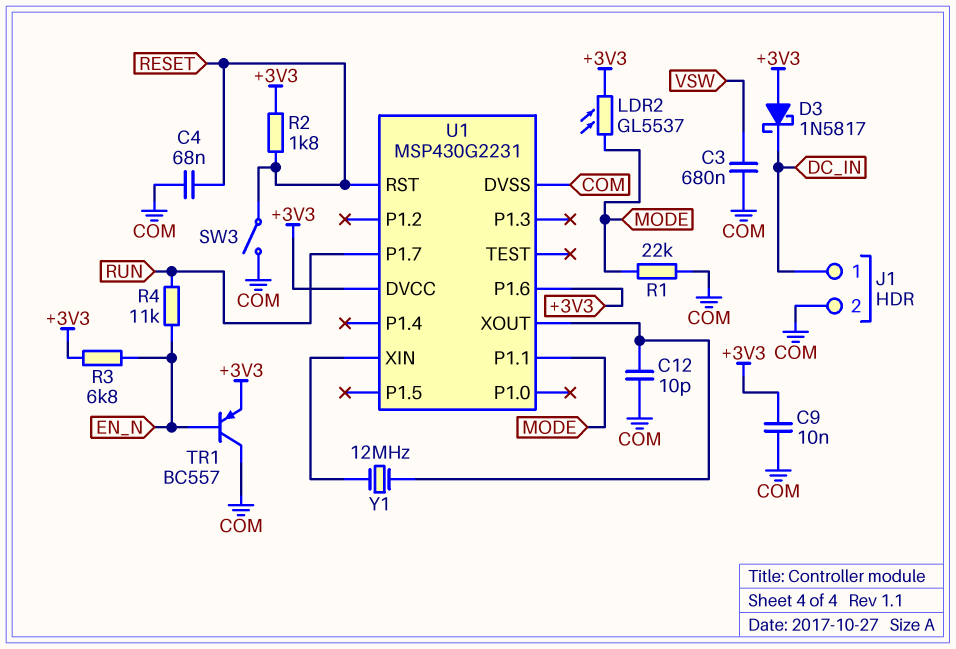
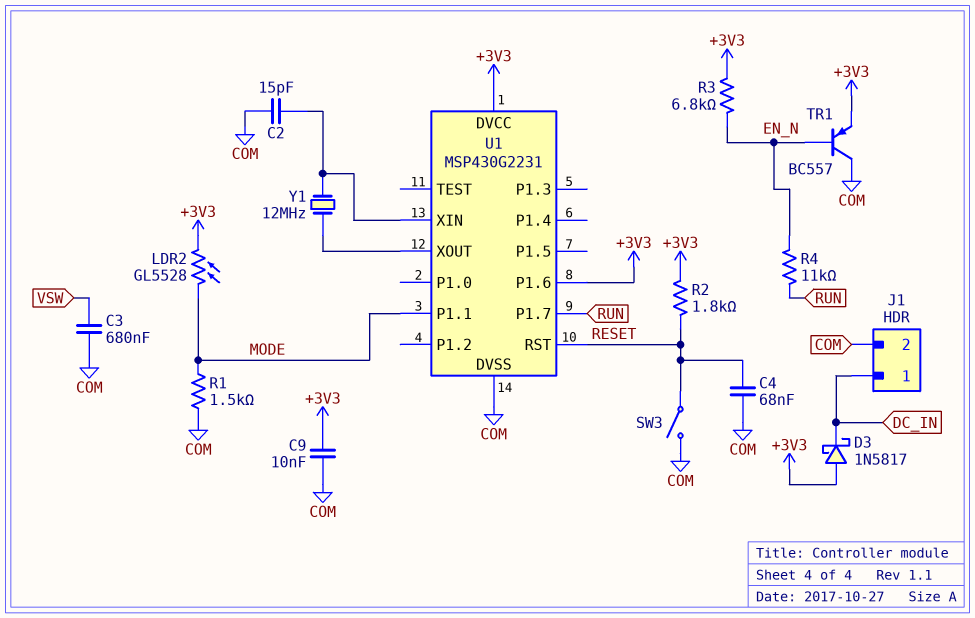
C2: none -> 15pF (COM, U1/XIN)
C12: 10pF (COM, U1/XOUT) -> none
LDR2: GL5537 (+3V3, MODE) -> GL5528 (+3V3, MODE)
R1: 22k (COM, MODE) -> 1.5k (COM, MODE)

